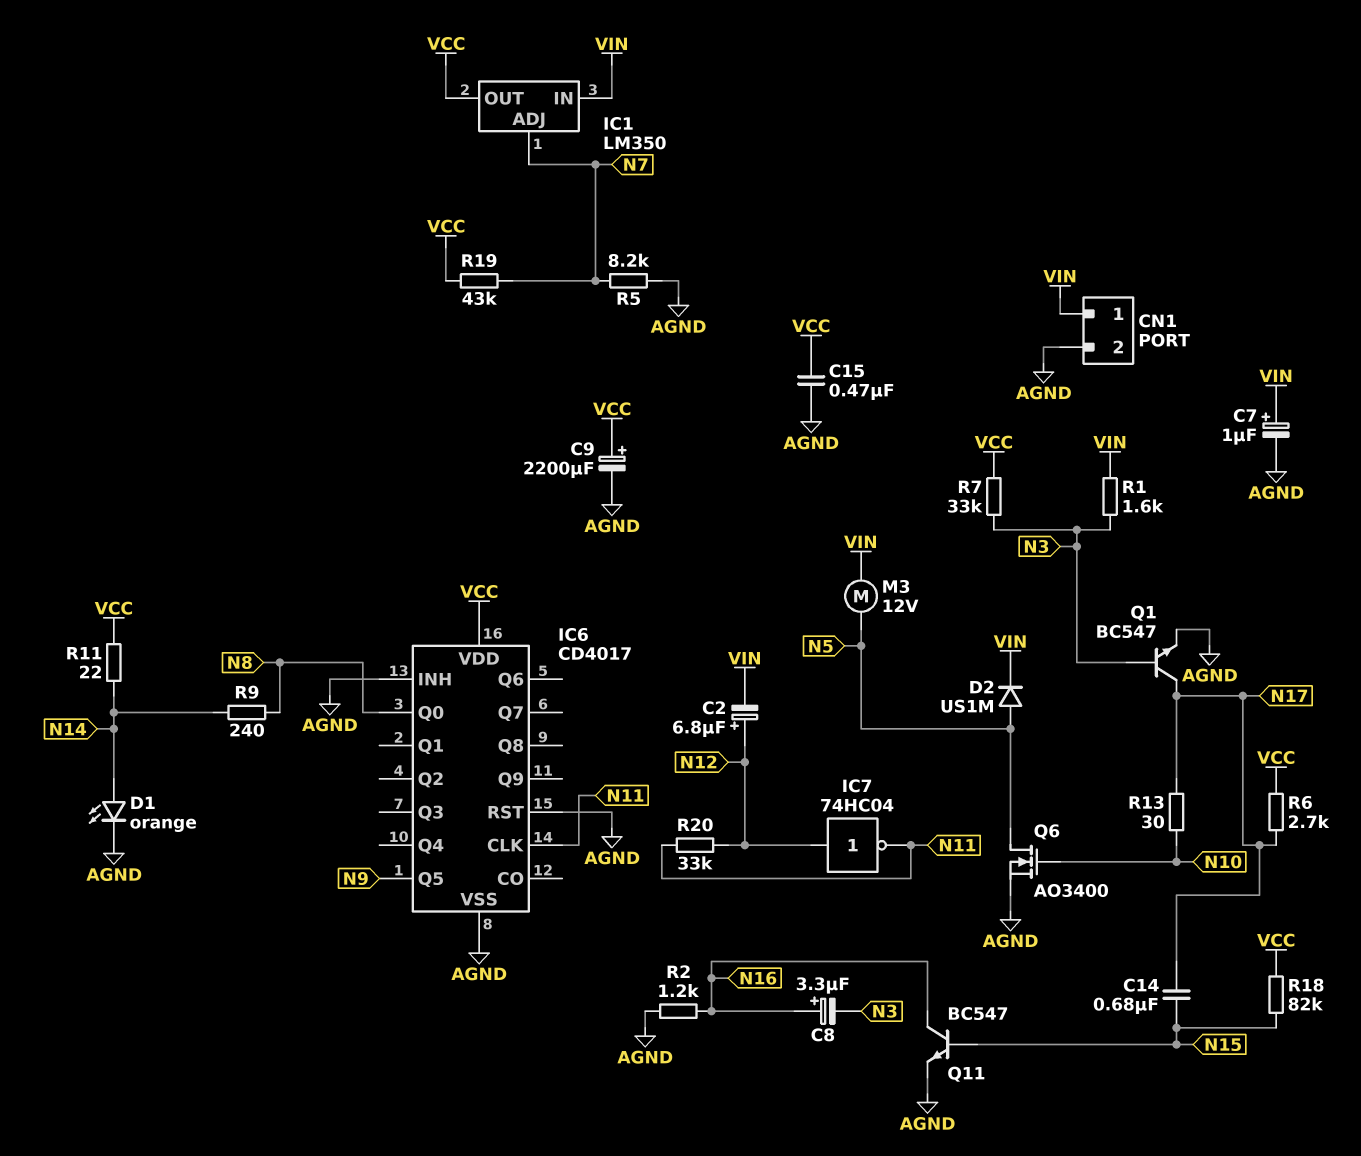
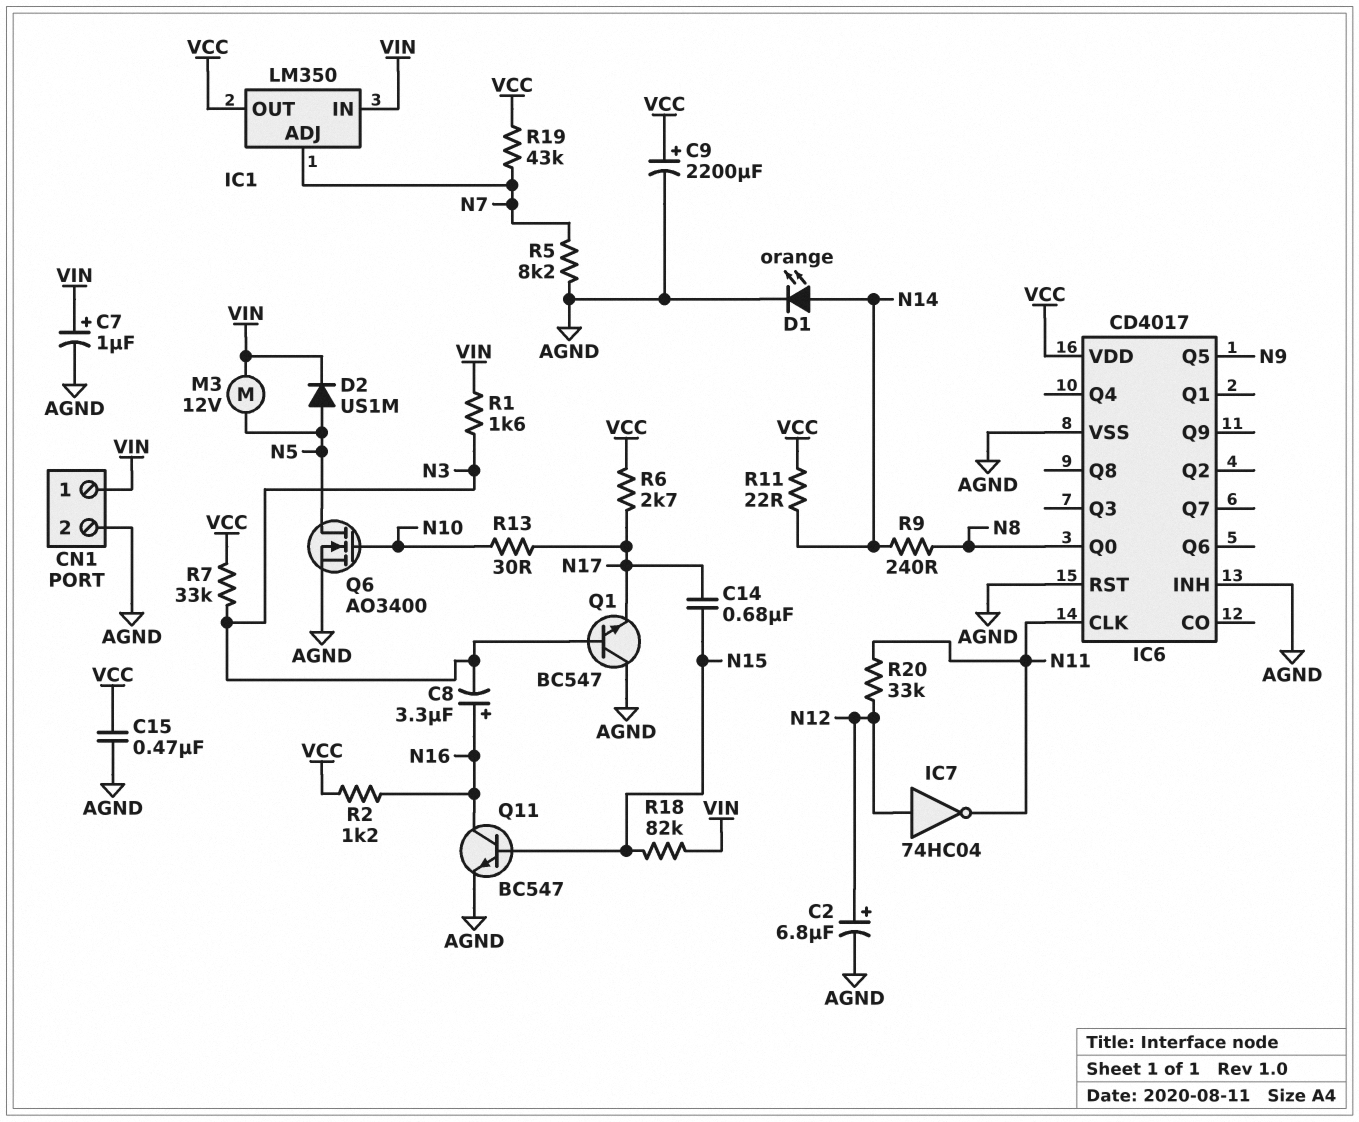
C2: 6.8uF (plus N12, minus VIN) -> 6.8uF (plus N12, minus AGND)
Q1: NPN BC547 (B N3, C N17, E AGND) -> NPN BC547 (B N3, C AGND, E N17)
R2: 1.2k (AGND, N16) -> 1.2k (N16, VCC)
R18: 82k (N15, VCC) -> 82k (N15, VIN)

